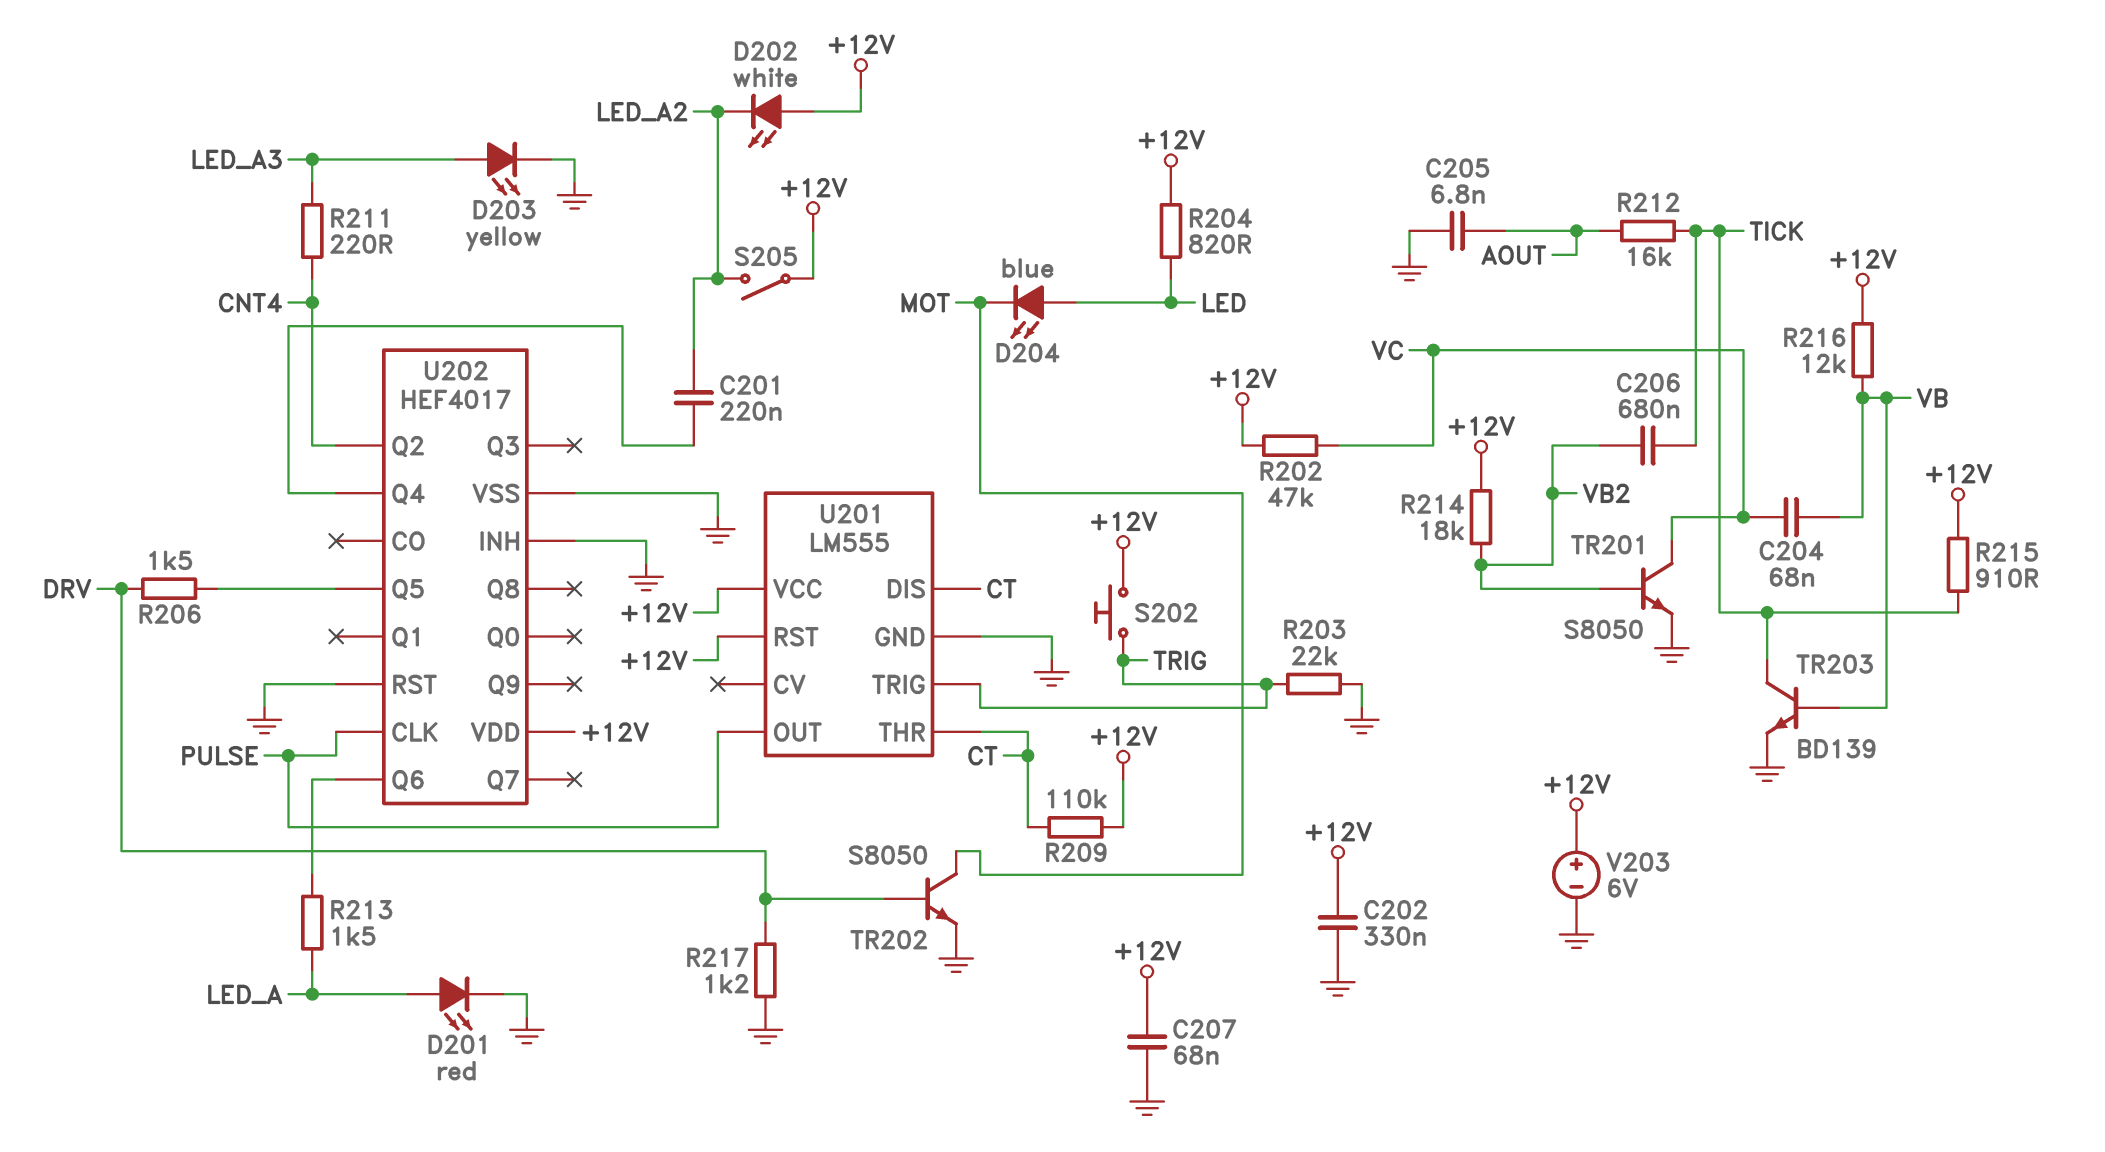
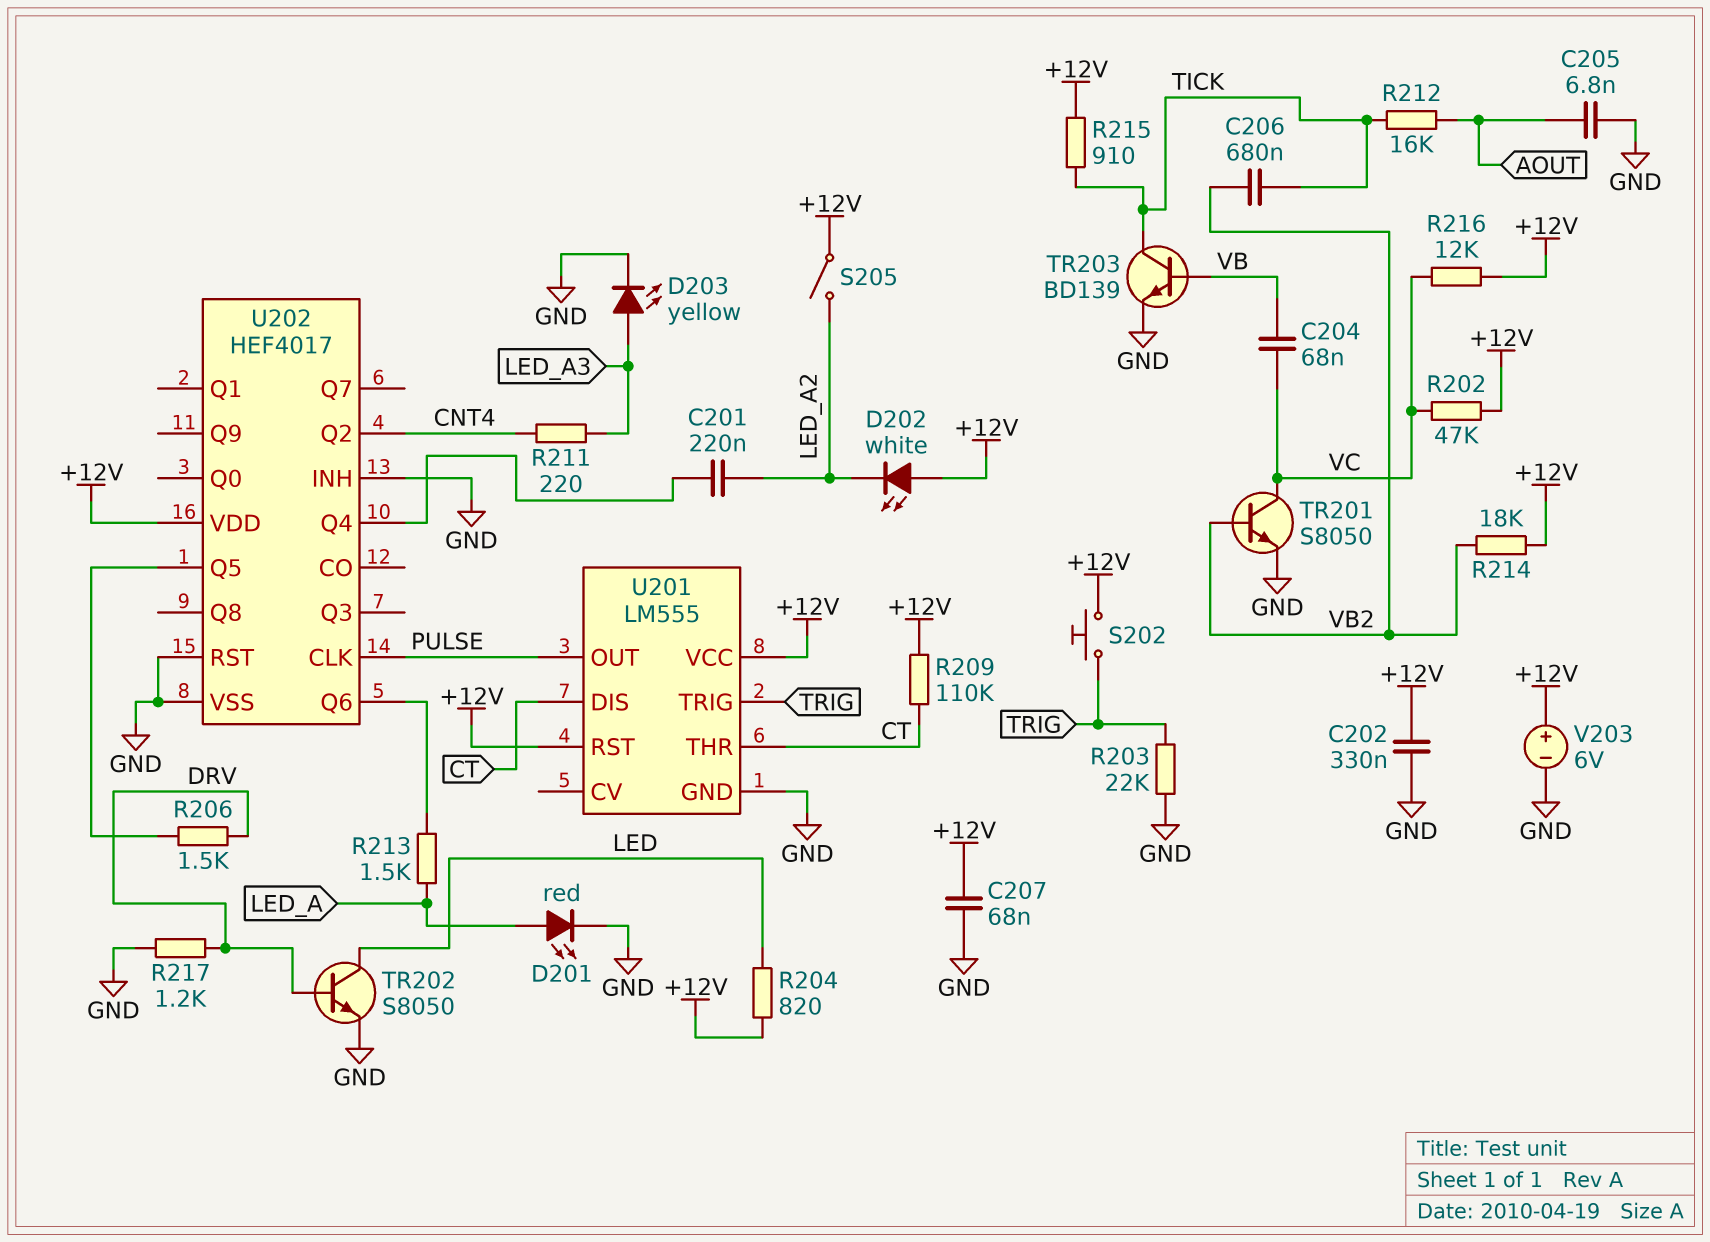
D204: LED blue (A LED, K MOT) -> none
R216: 12k (+12V, VB) -> 12k (+12V, VC)
TR202: NPN S8050 (B DRV, C MOT, E GND) -> NPN S8050 (B DRV, C LED, E GND)

